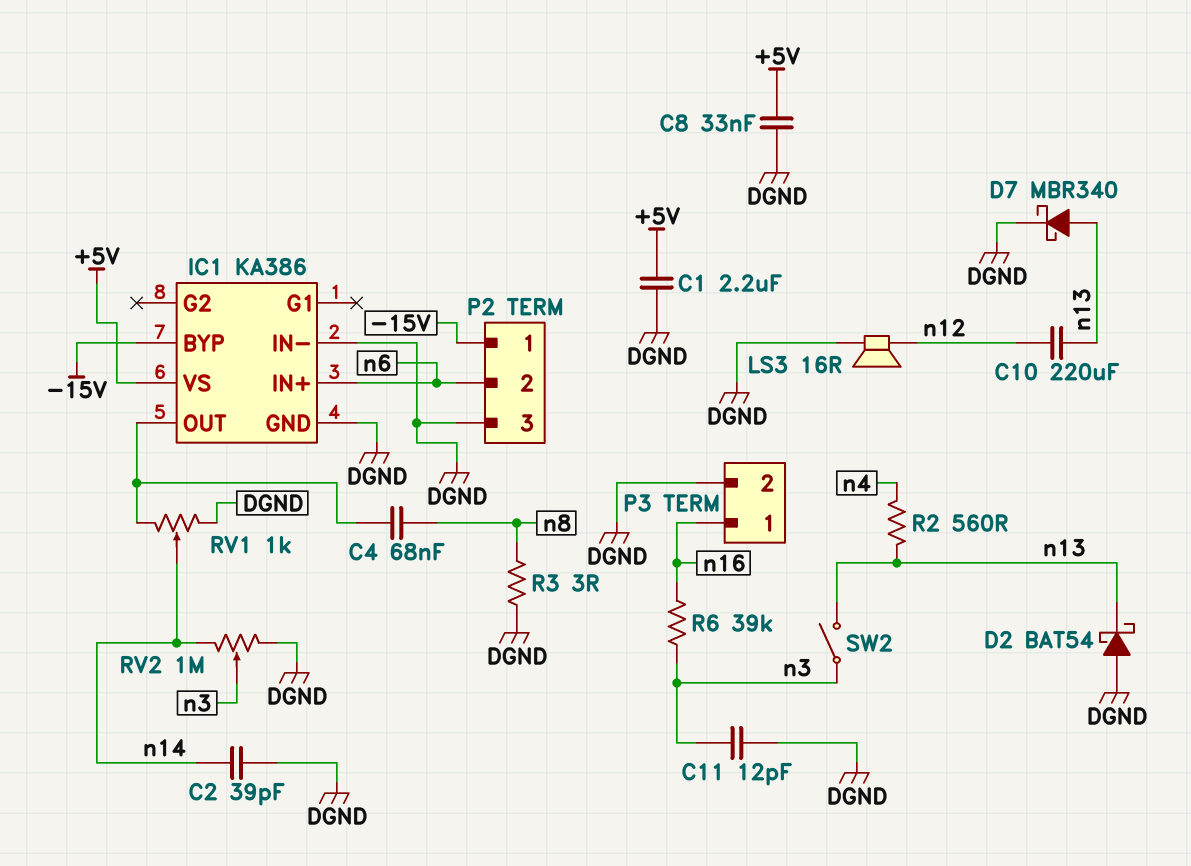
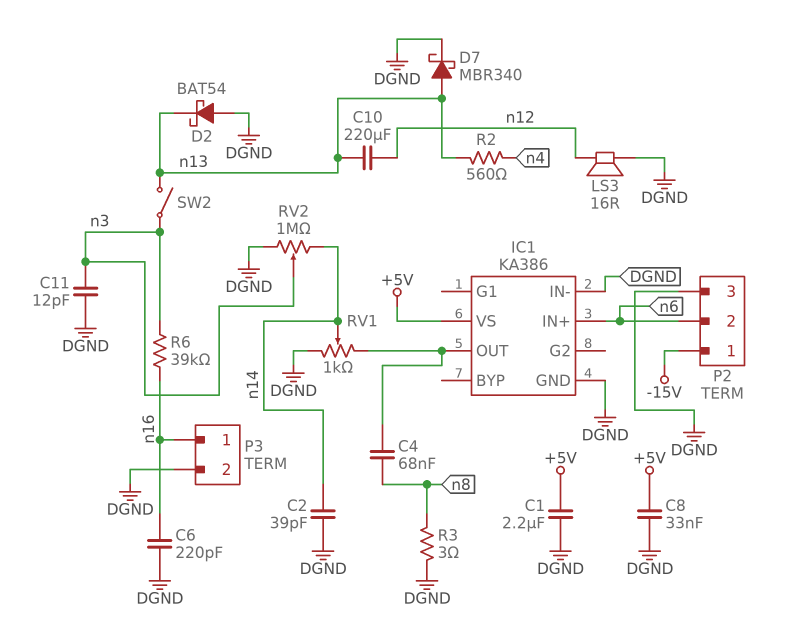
C6: none -> 220pF (DGND, n16)
IC1 pin BYP: -15V -> none

